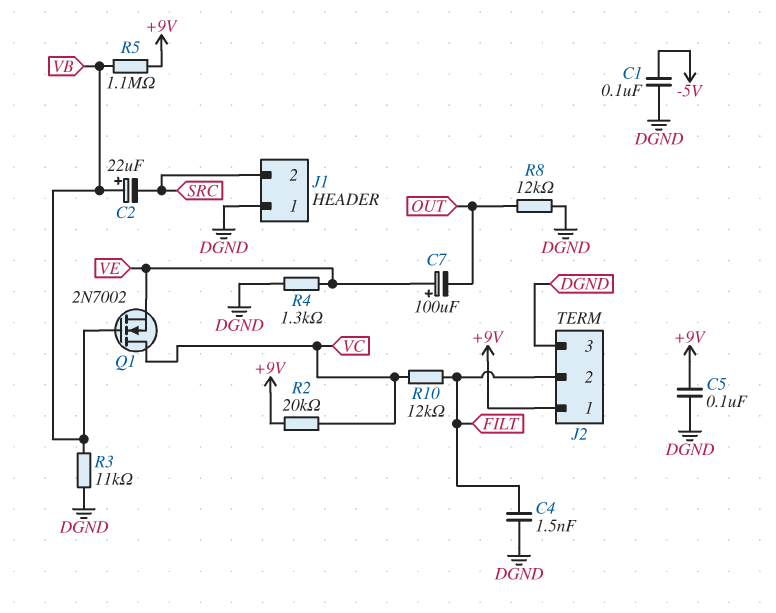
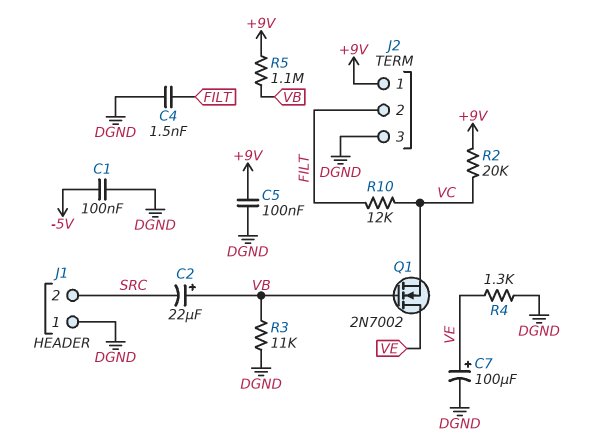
C7: 100uF (plus VE, minus OUT) -> 100uF (plus VE, minus DGND)
Q1: NMOS 2N7002 (G VB, D VC, S VE) -> NMOS 2N7002 (G VB, D VE, S VC)
R8: 12k (DGND, OUT) -> none

